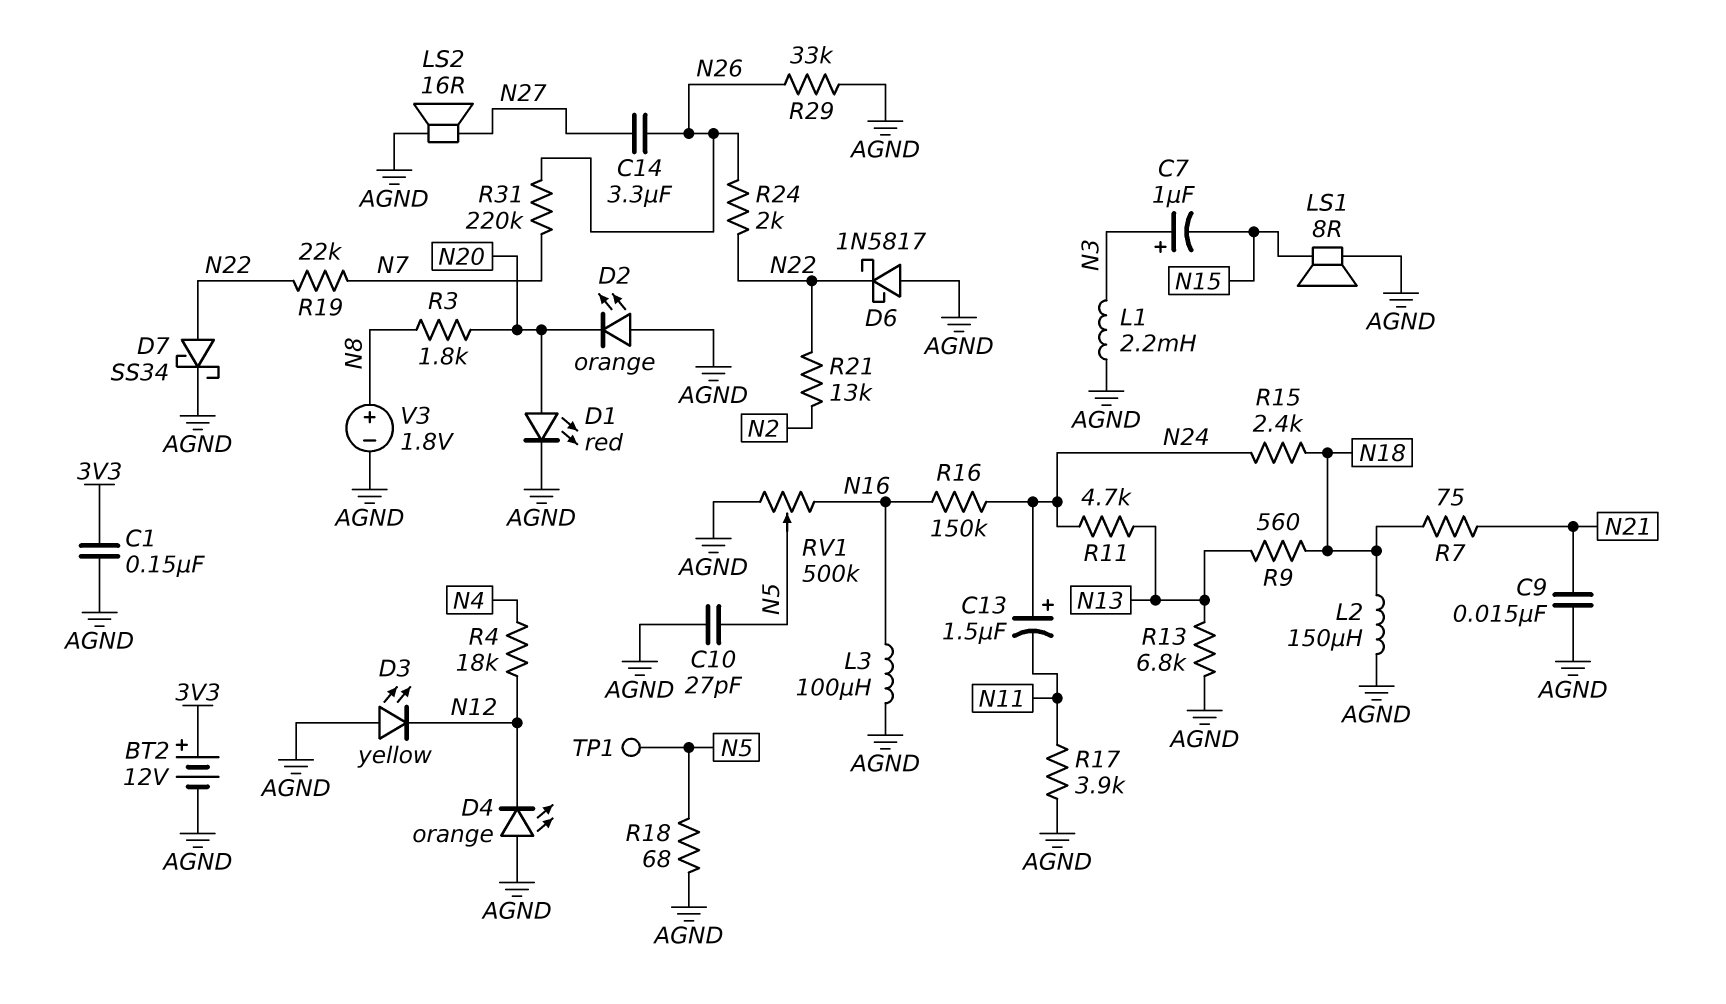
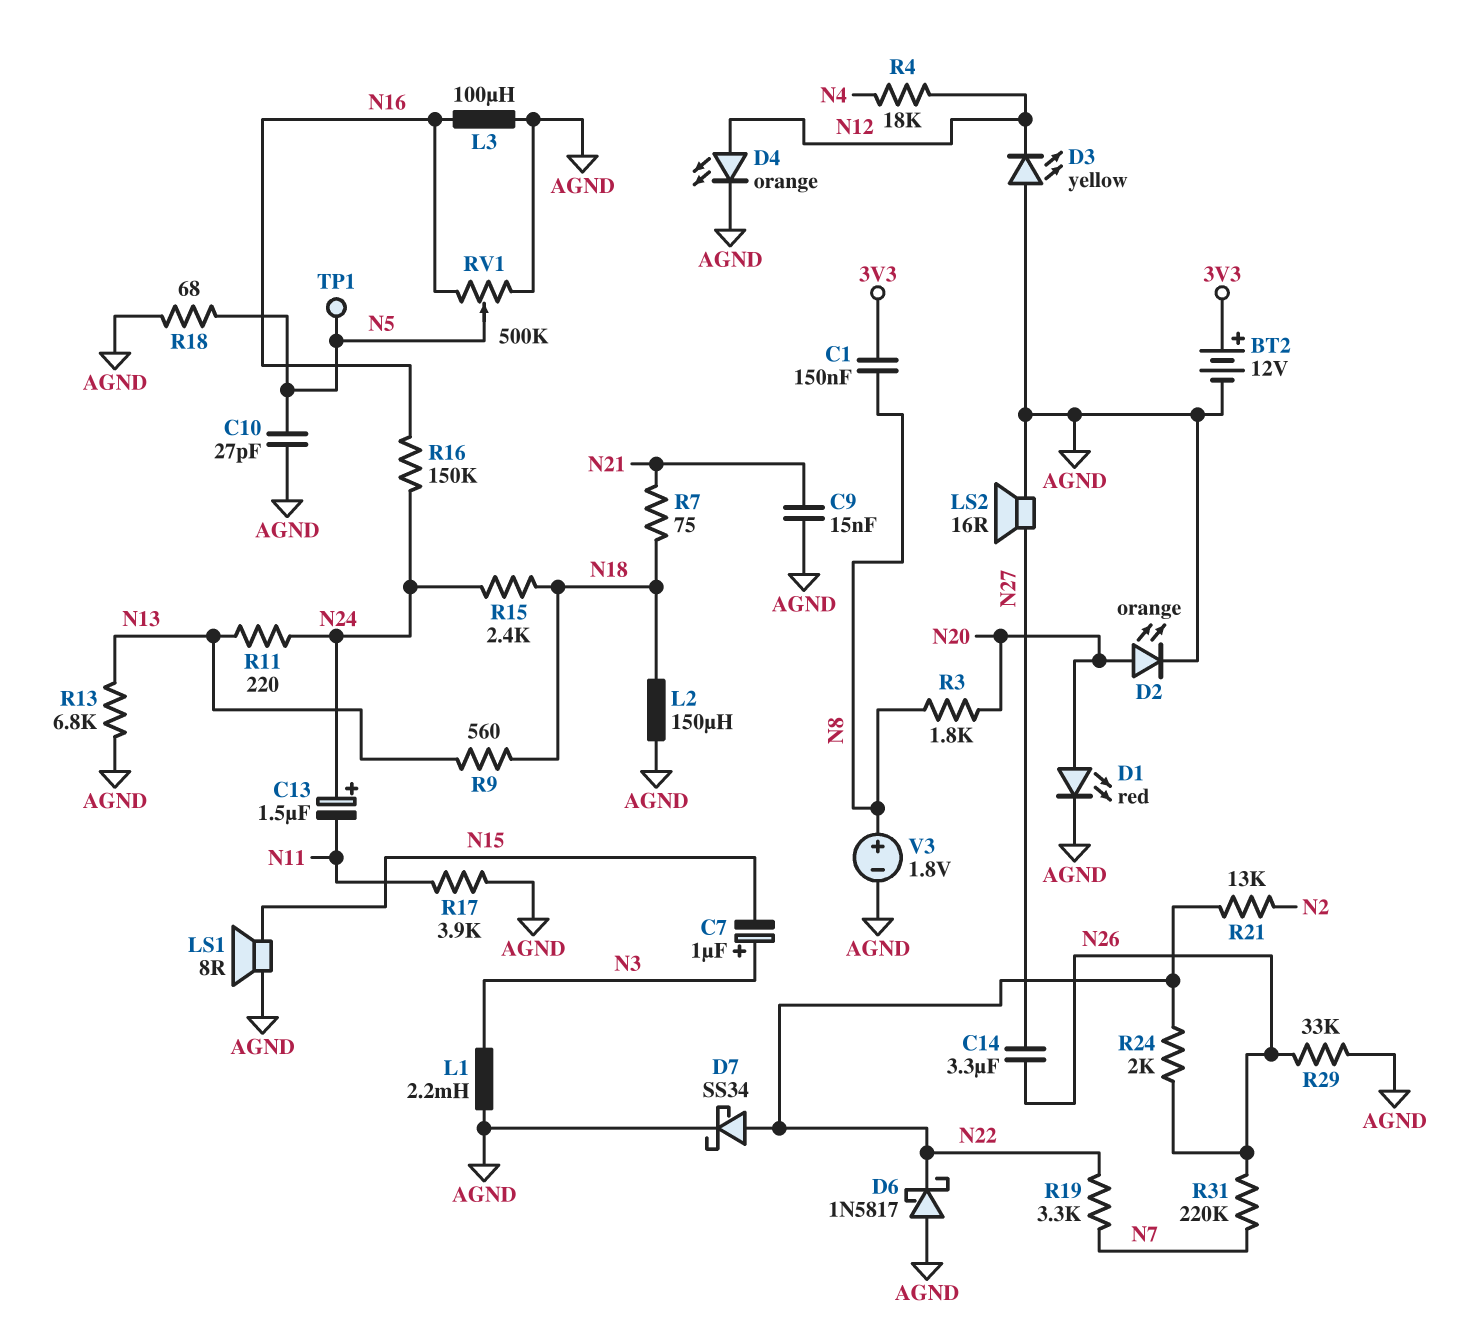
C1: 150nF (3V3, AGND) -> 150nF (3V3, N8)
D2: LED orange (A AGND, K N20) -> LED orange (A N20, K AGND)
D4: LED orange (A AGND, K N12) -> LED orange (A N12, K AGND)
R11: 4.7k (N13, N24) -> 220 (N13, N24)
R19: 22k (N7, N22) -> 3.3k (N7, N22)

